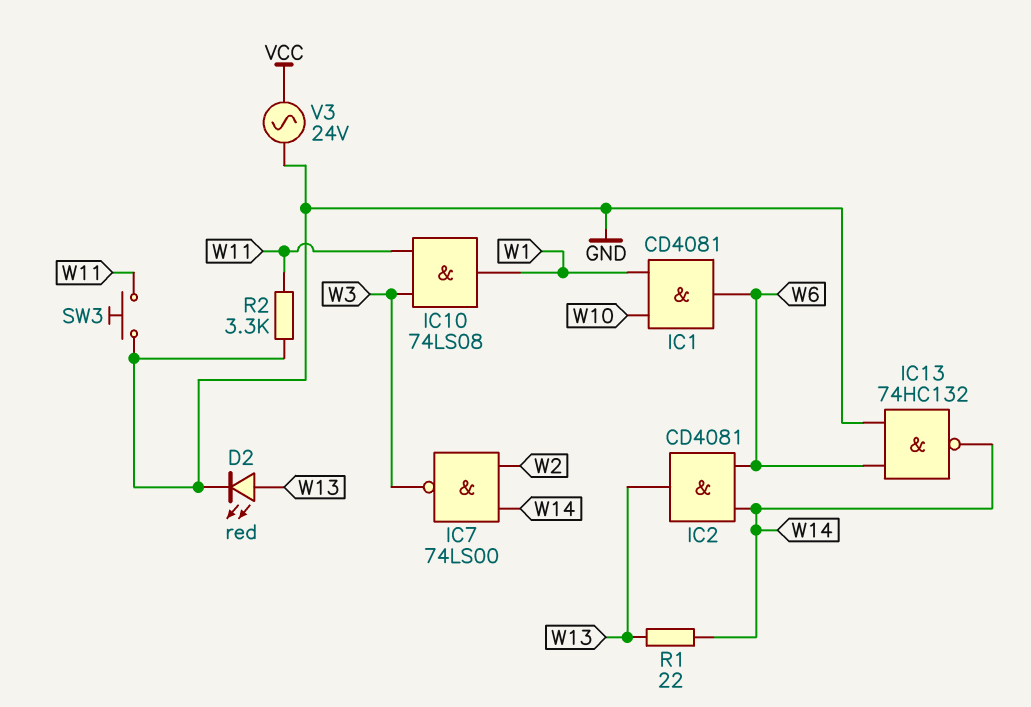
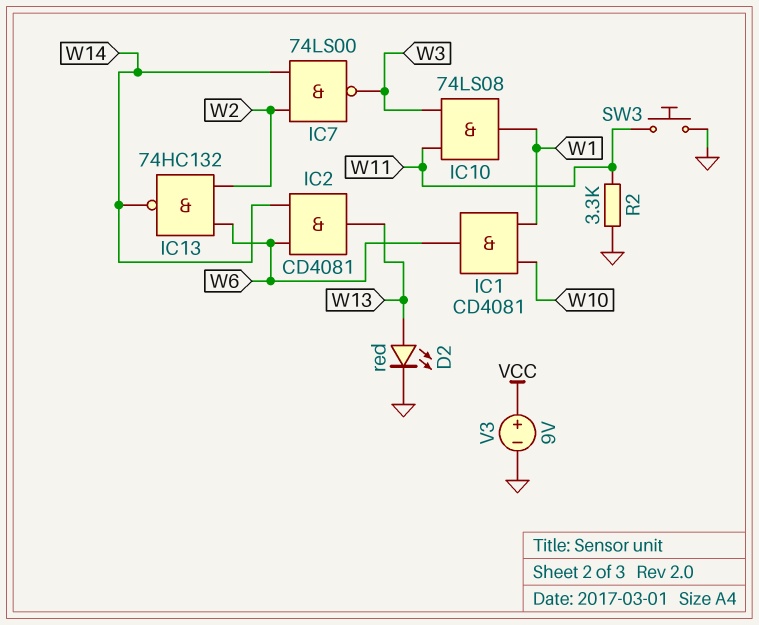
IC13: NAND 74HC132 (in GND, in W6, out W14) -> NAND 74HC132 (in W2, in W6, out W14)
R1: 22 (W13, W14) -> none
V3: AC 24V (GND, VCC) -> 9V (plus VCC, minus GND)

